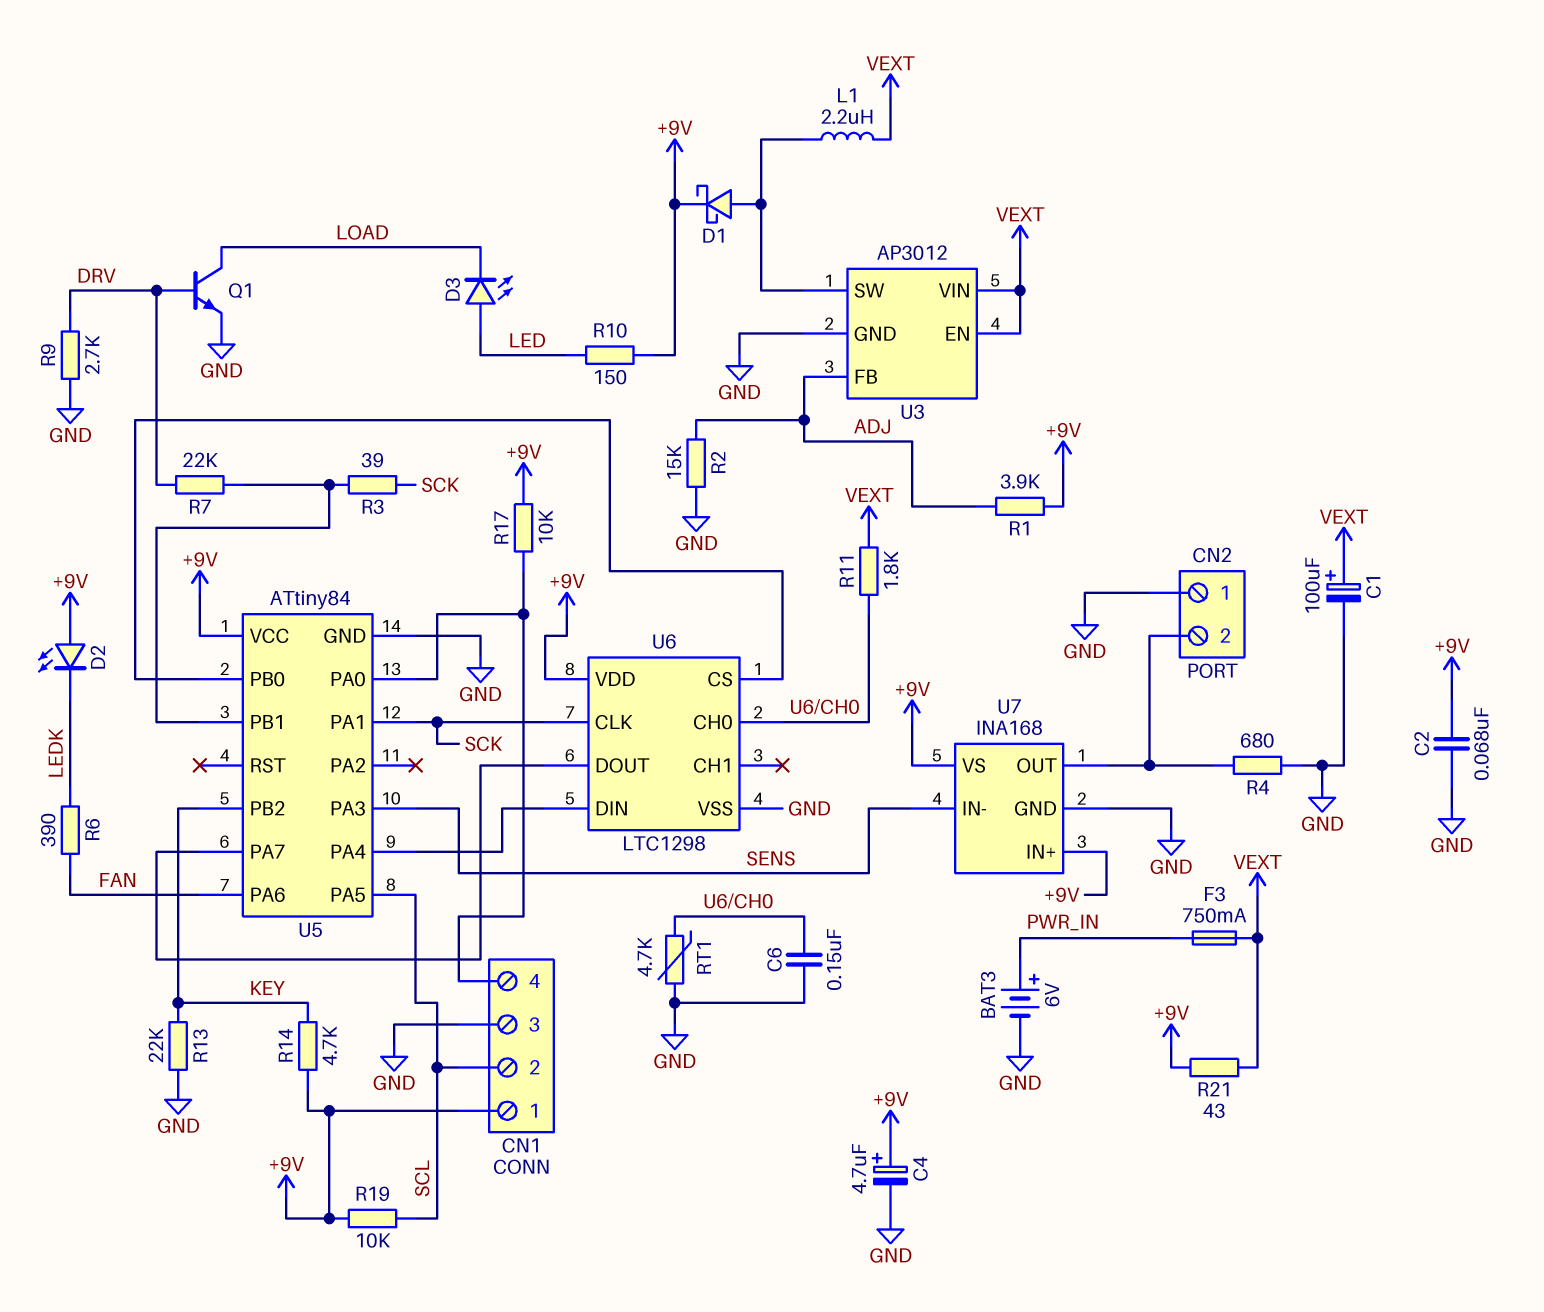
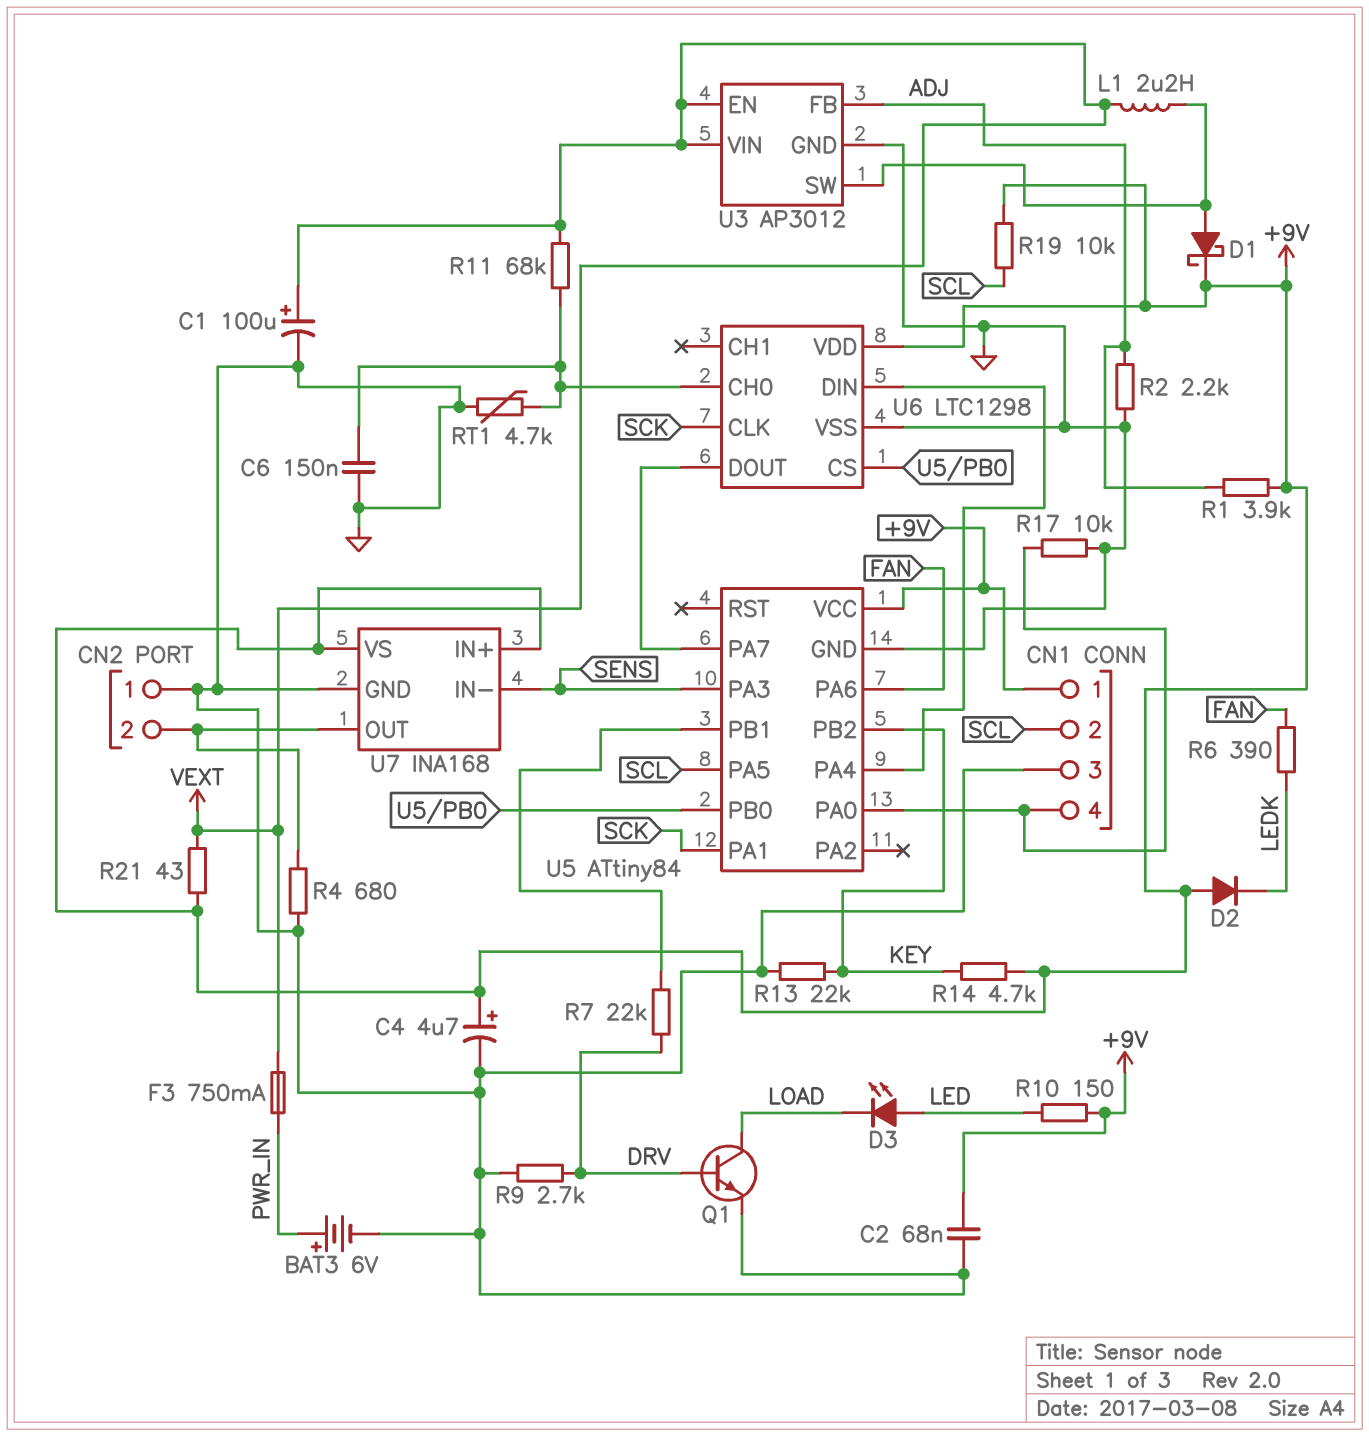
D2: LED (A +9V, K LEDK) -> diode (A +9V, K LEDK)
R2: 15k (ADJ, GND) -> 2.2k (ADJ, GND)
R3: 39 (SCK, U5/PB1) -> none
R11: 1.8k (U6/CH0, VEXT) -> 68k (U6/CH0, VEXT)
R17: 10k (+9V, CN1/4) -> 10k (CN1/4, GND)

